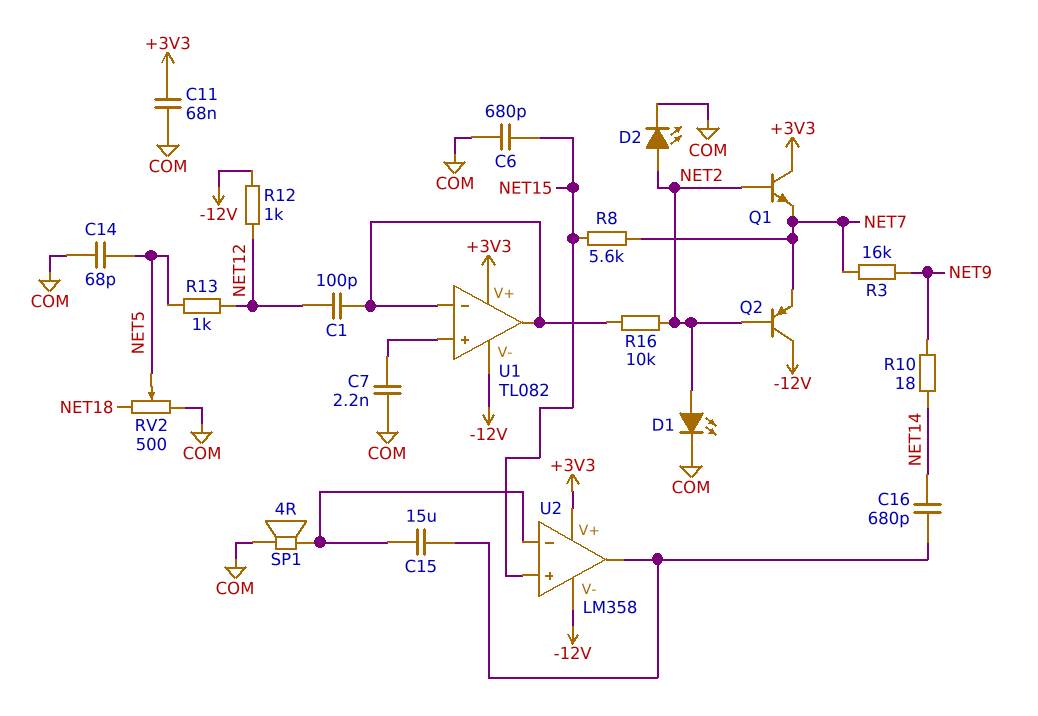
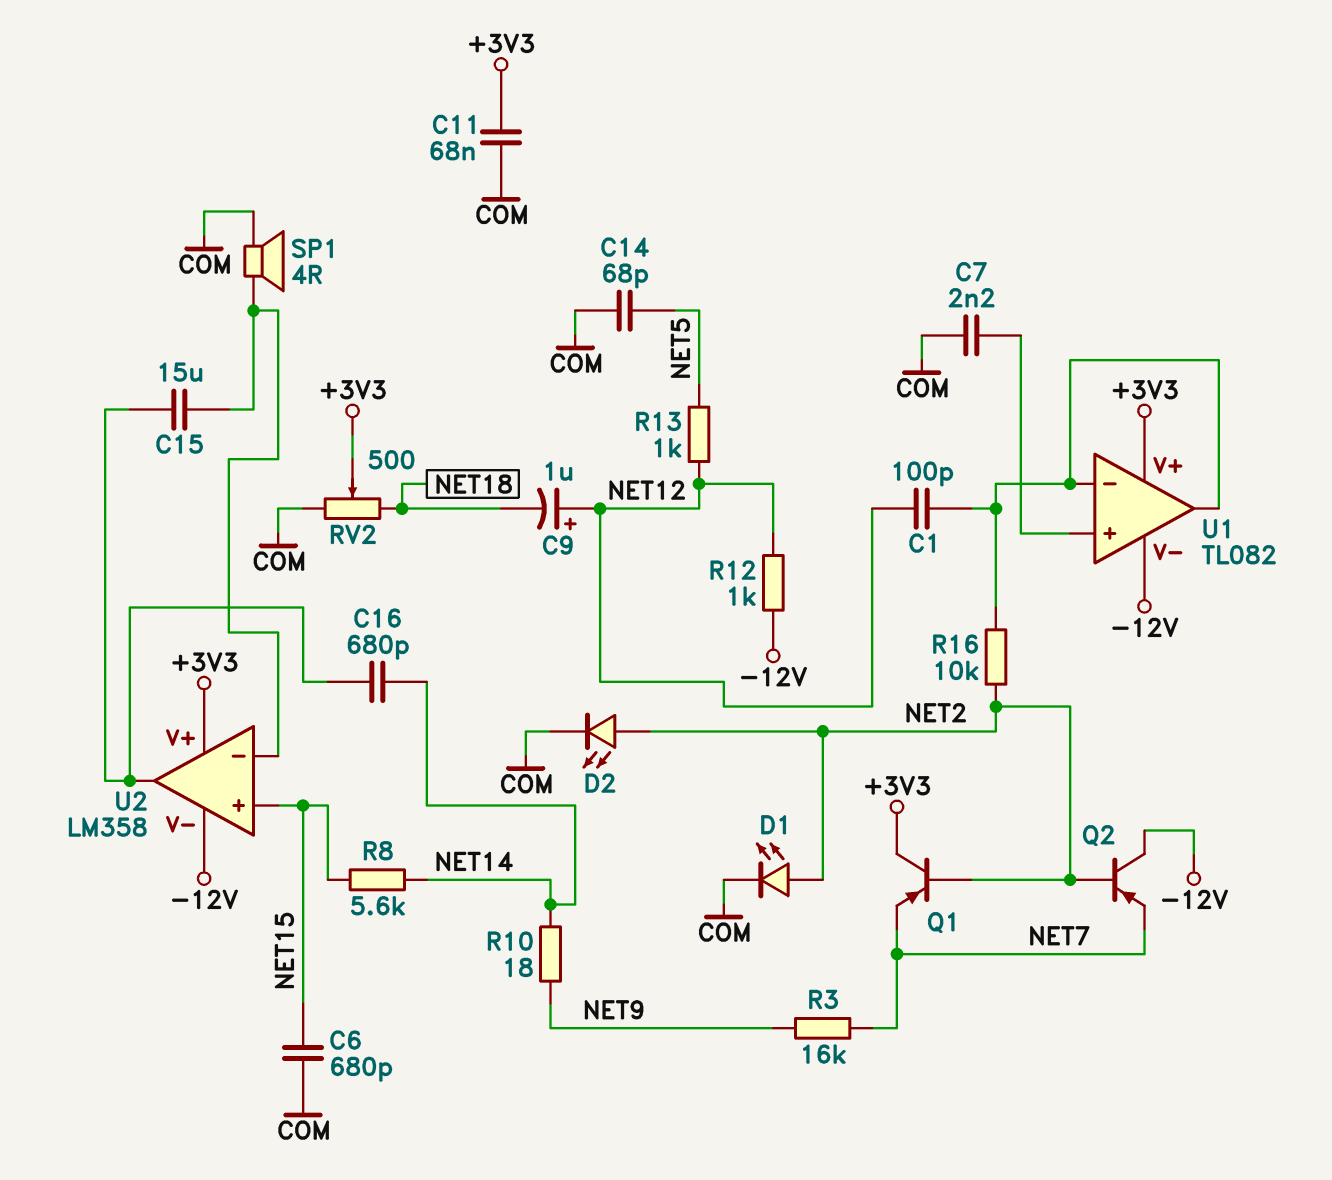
C9: none -> 1uF (plus NET12, minus NET18)
Q1: NPN (B NET2, C +3V3, E NET7) -> PNP (B NET2, C +3V3, E NET7)
R8: 5.6k (NET7, NET15) -> 5.6k (NET14, NET15)
RV2: 500 (COM, NET18, wiper NET5) -> 500 (COM, NET18, wiper +3V3)

